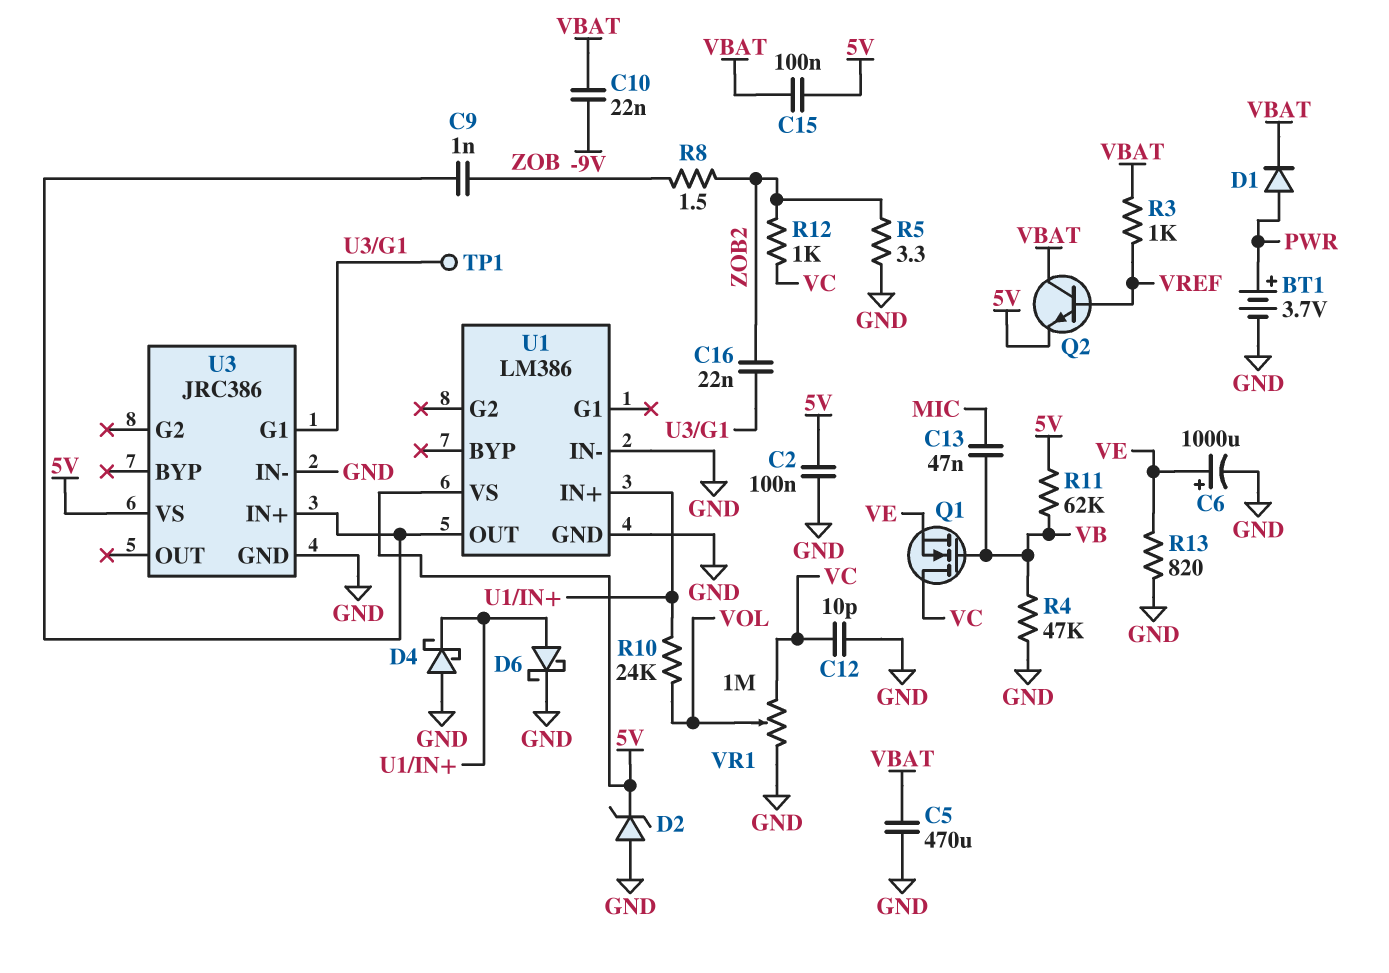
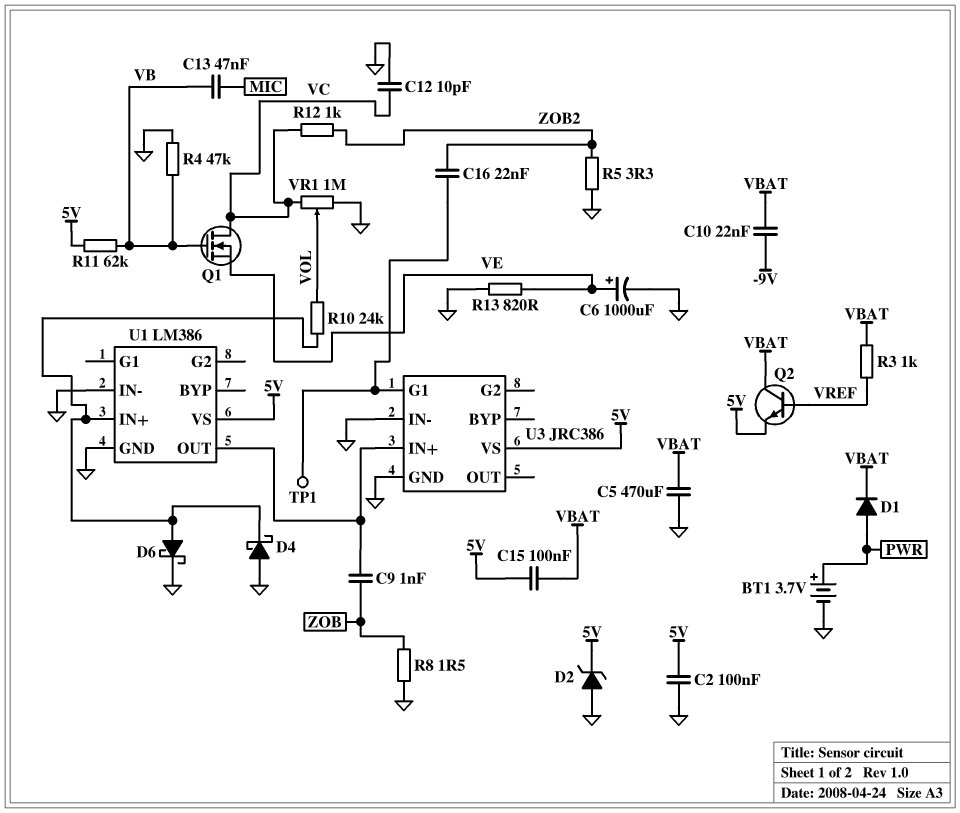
R8: 1.5 (ZOB, ZOB2) -> 1.5 (GND, ZOB)

